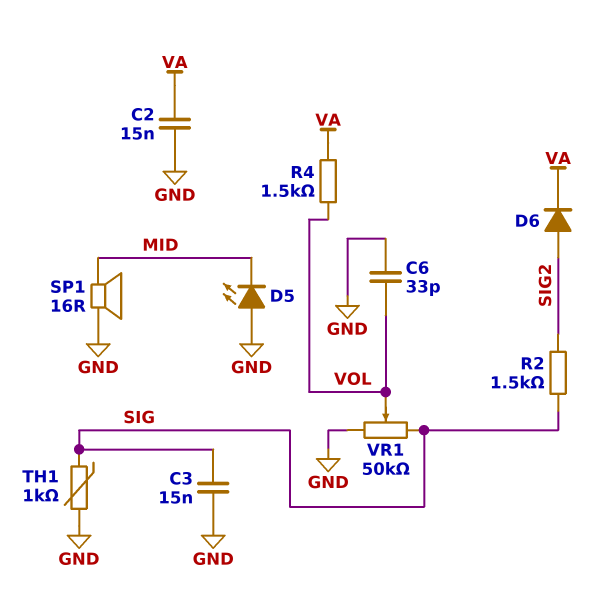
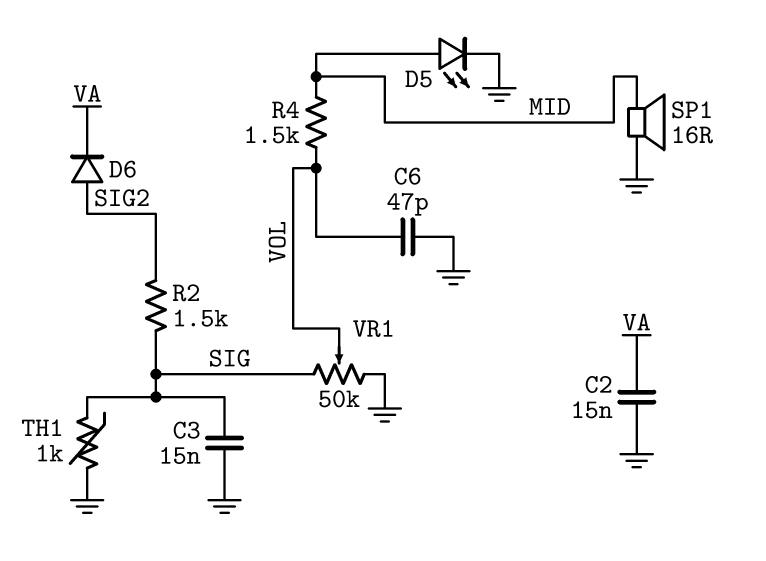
C6: 33pF (GND, VOL) -> 47pF (GND, VOL)
D5: LED (A GND, K MID) -> LED (A MID, K GND)
R4: 1.5k (VA, VOL) -> 1.5k (MID, VOL)

